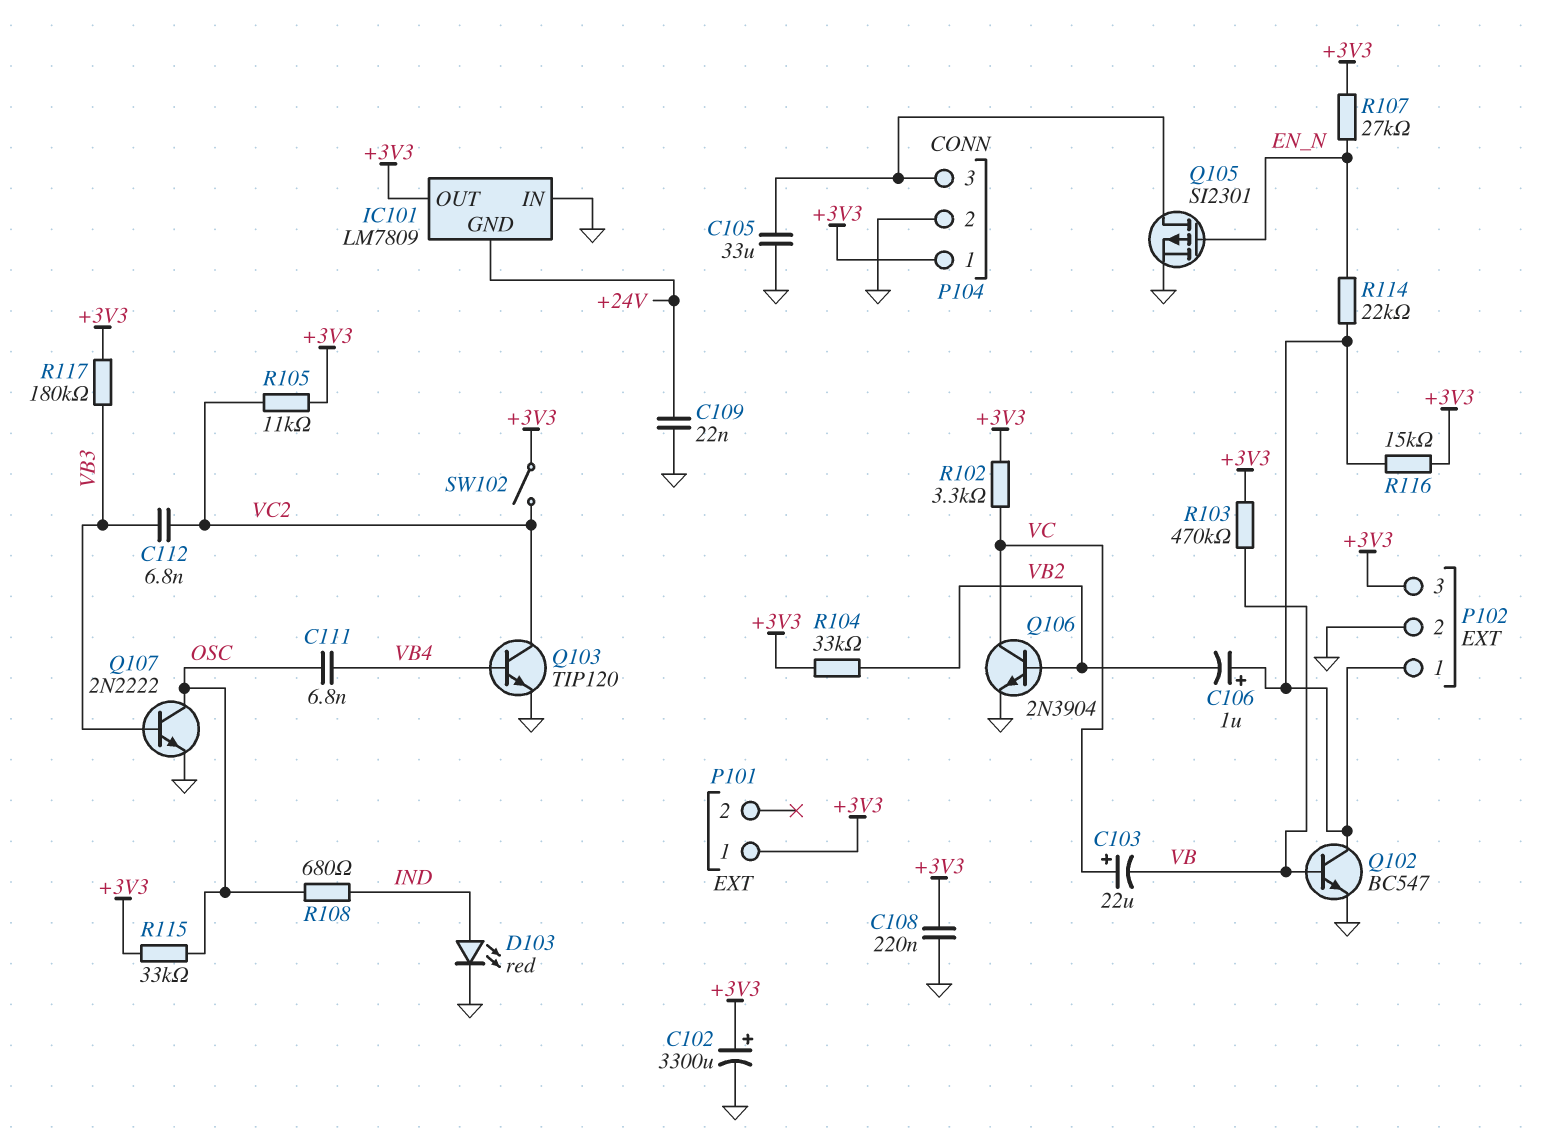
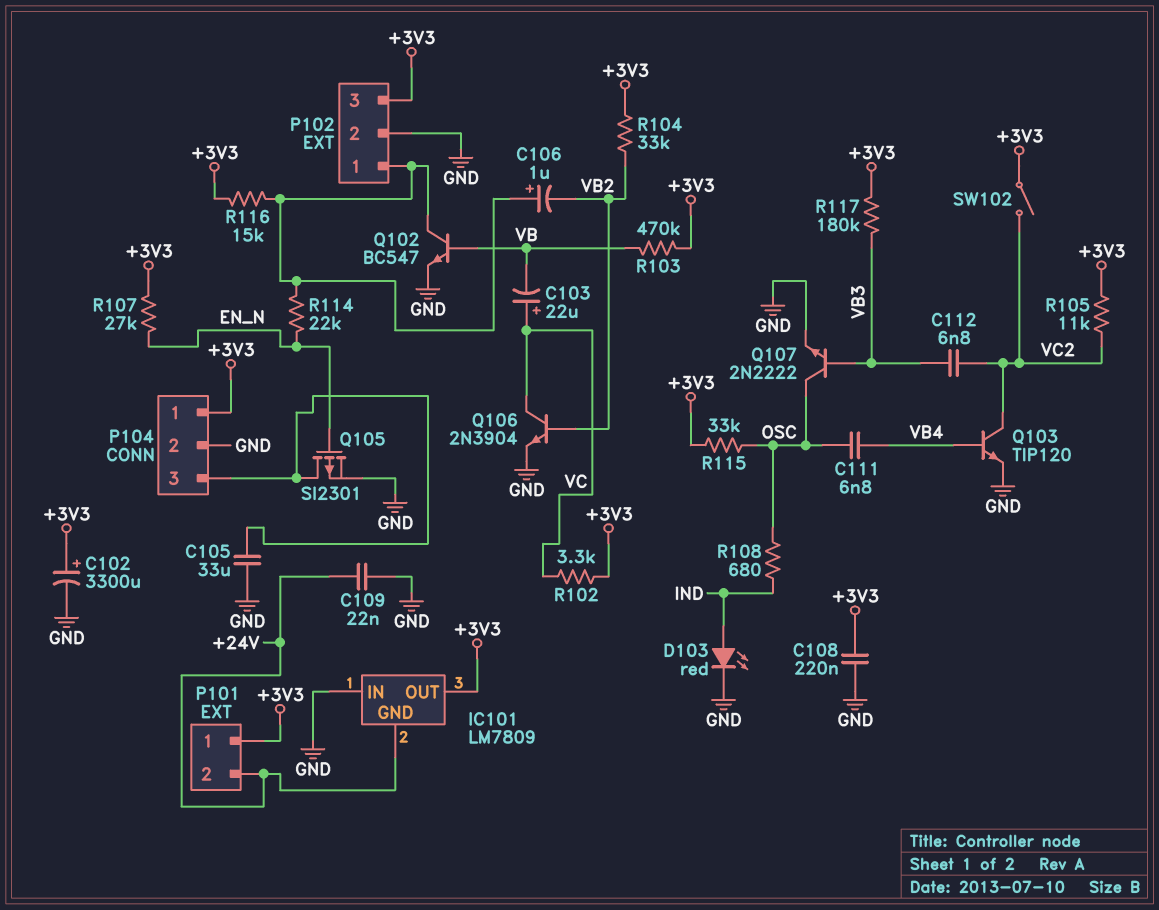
P101 pin 2: none -> +24V

